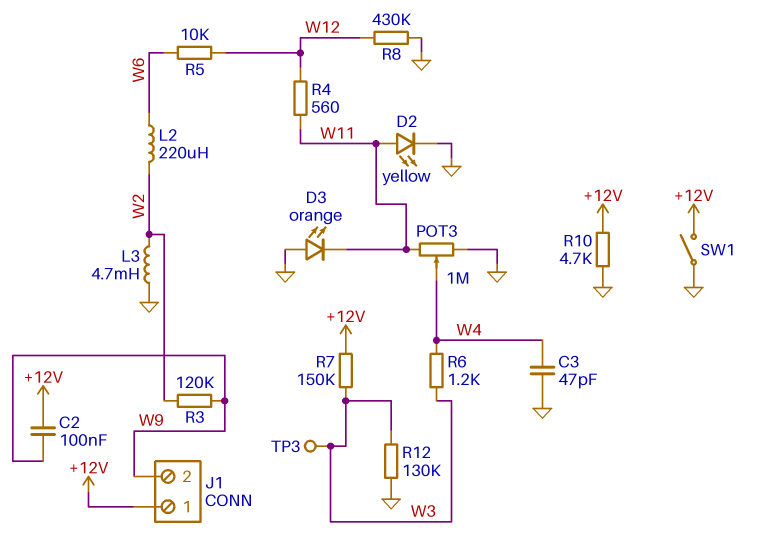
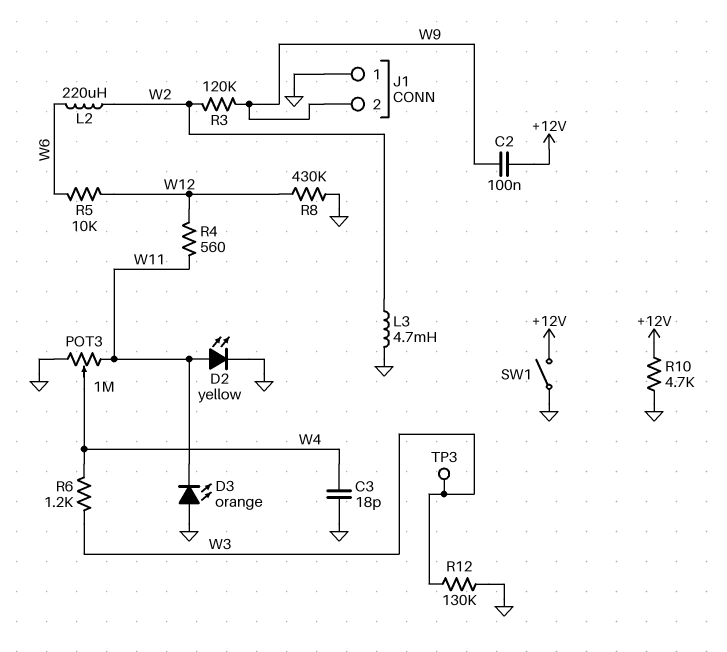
C3: 47pF (GND, W4) -> 18pF (GND, W4)
J1 pin 1: +12V -> GND
R7: 150k (+12V, W3) -> none

